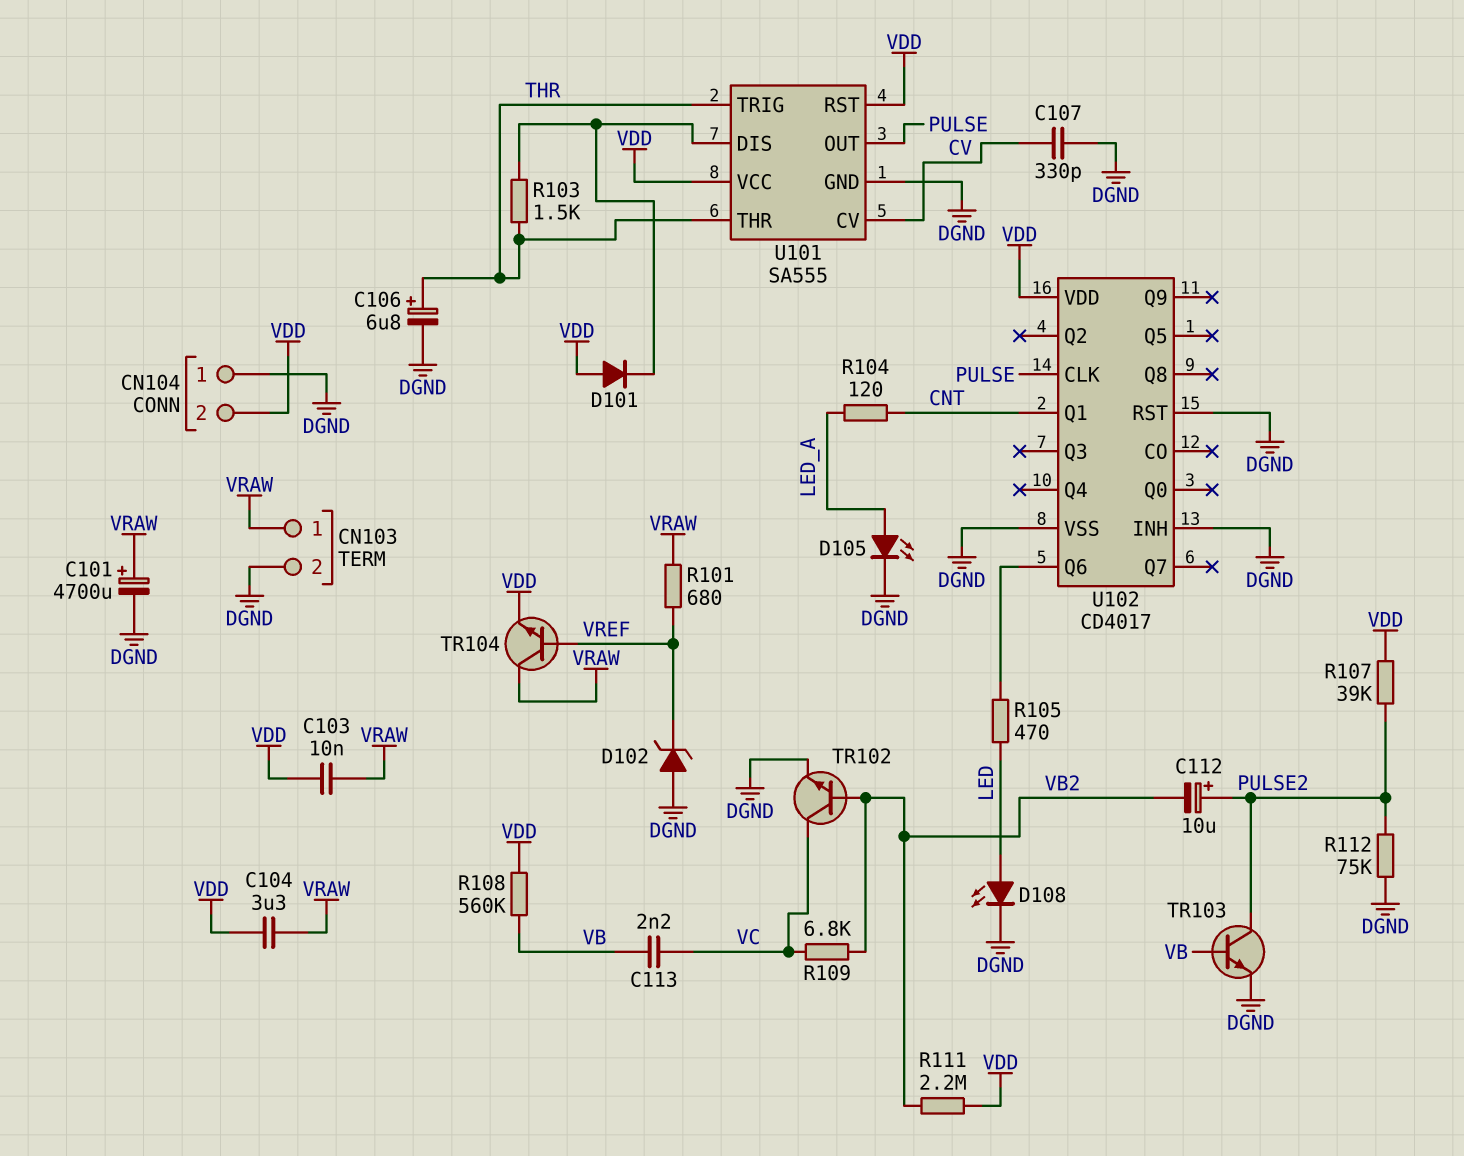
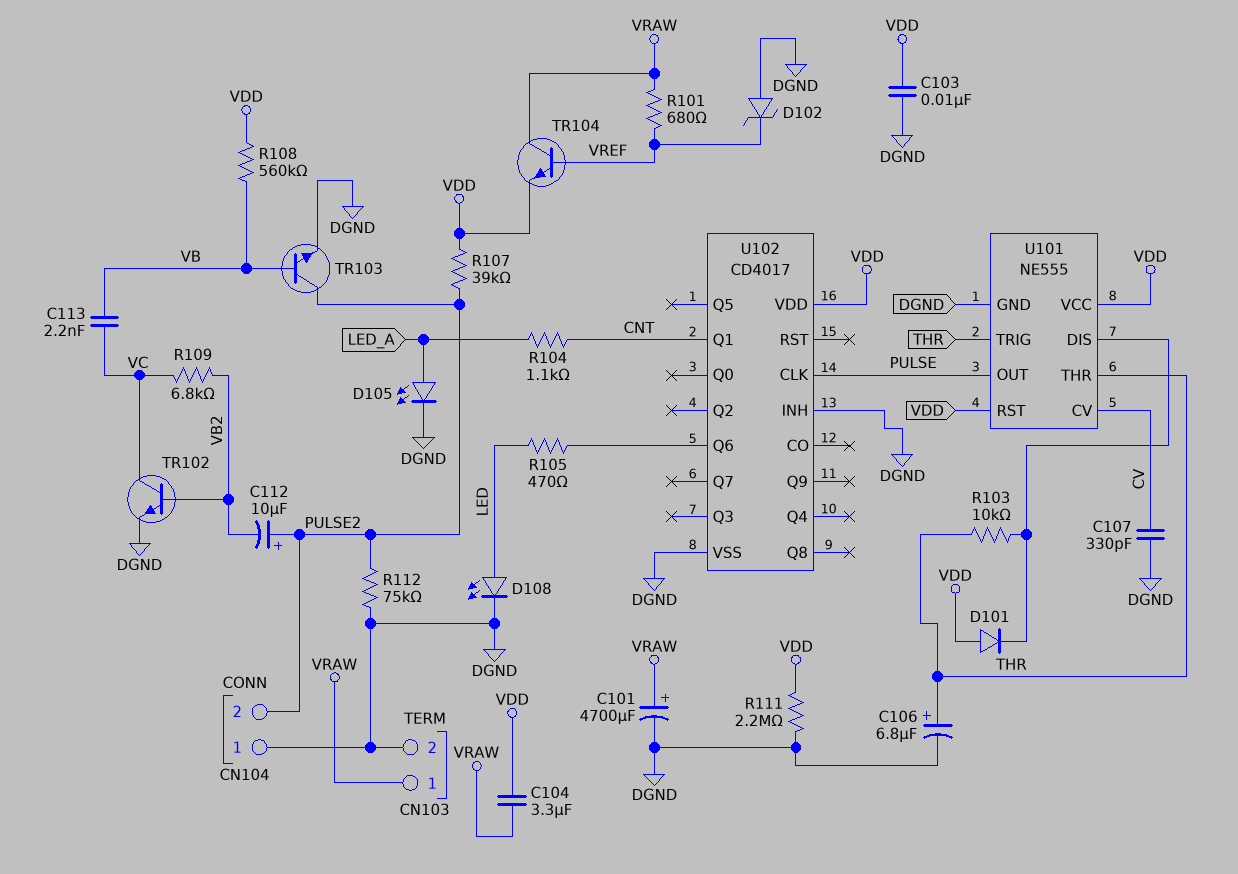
C103: 10nF (VDD, VRAW) -> 10nF (DGND, VDD)
CN104 pin 2: VDD -> PULSE2
R103: 1.5k (THR, U101/DIS) -> 10k (THR, U101/DIS)
R104: 120 (CNT, LED_A) -> 1.1k (CNT, LED_A)
R111: 2.2M (VB2, VDD) -> 2.2M (DGND, VDD)
U101: SA555 -> NE555
U102 pin RST: DGND -> none

